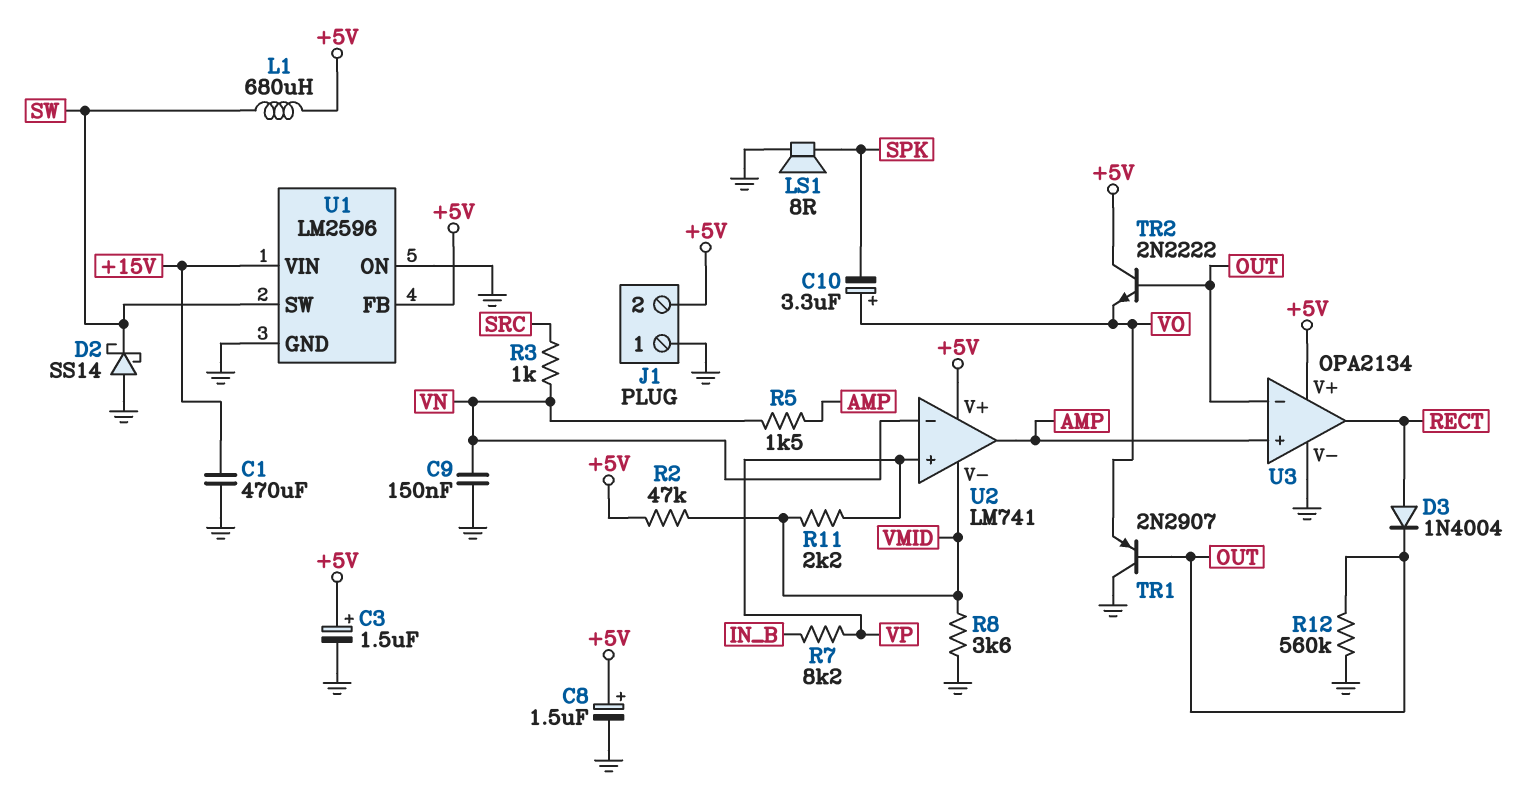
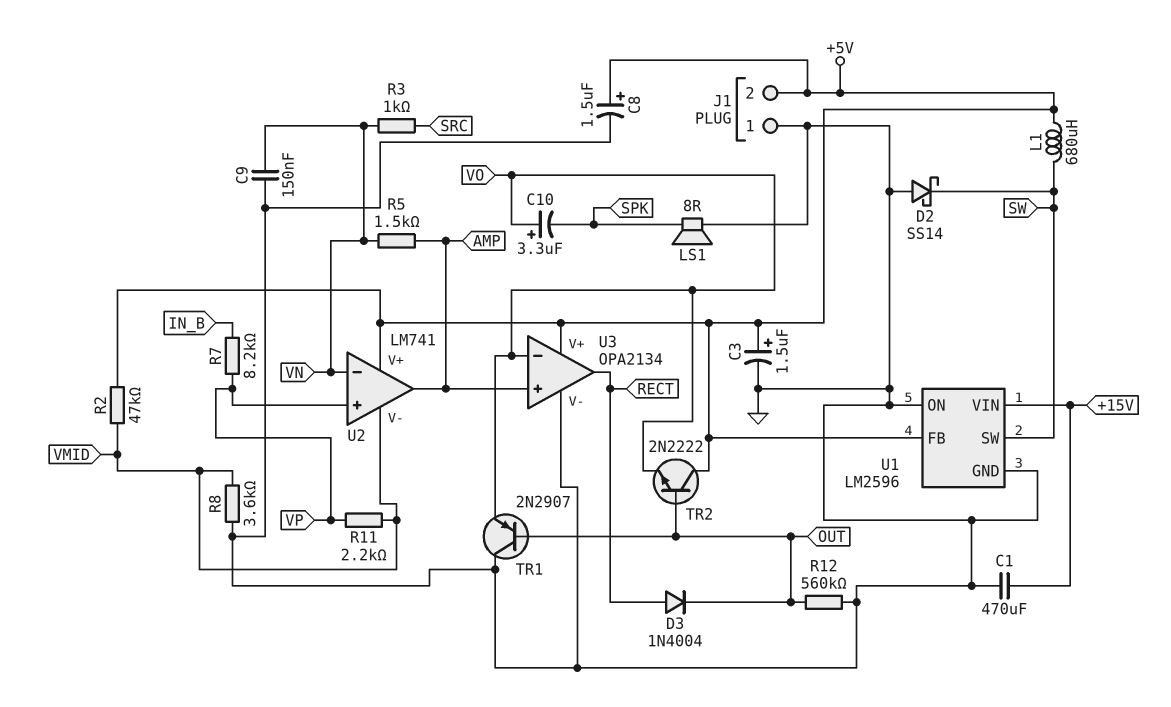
U3 pin in-: OUT -> VO

